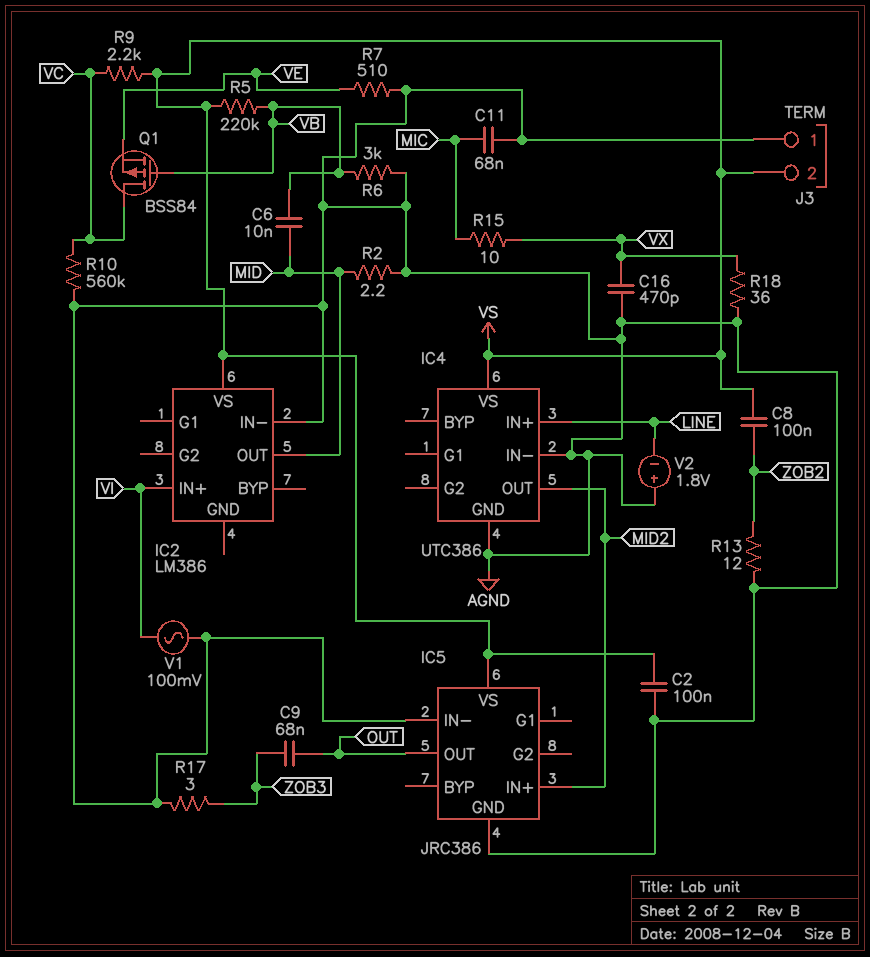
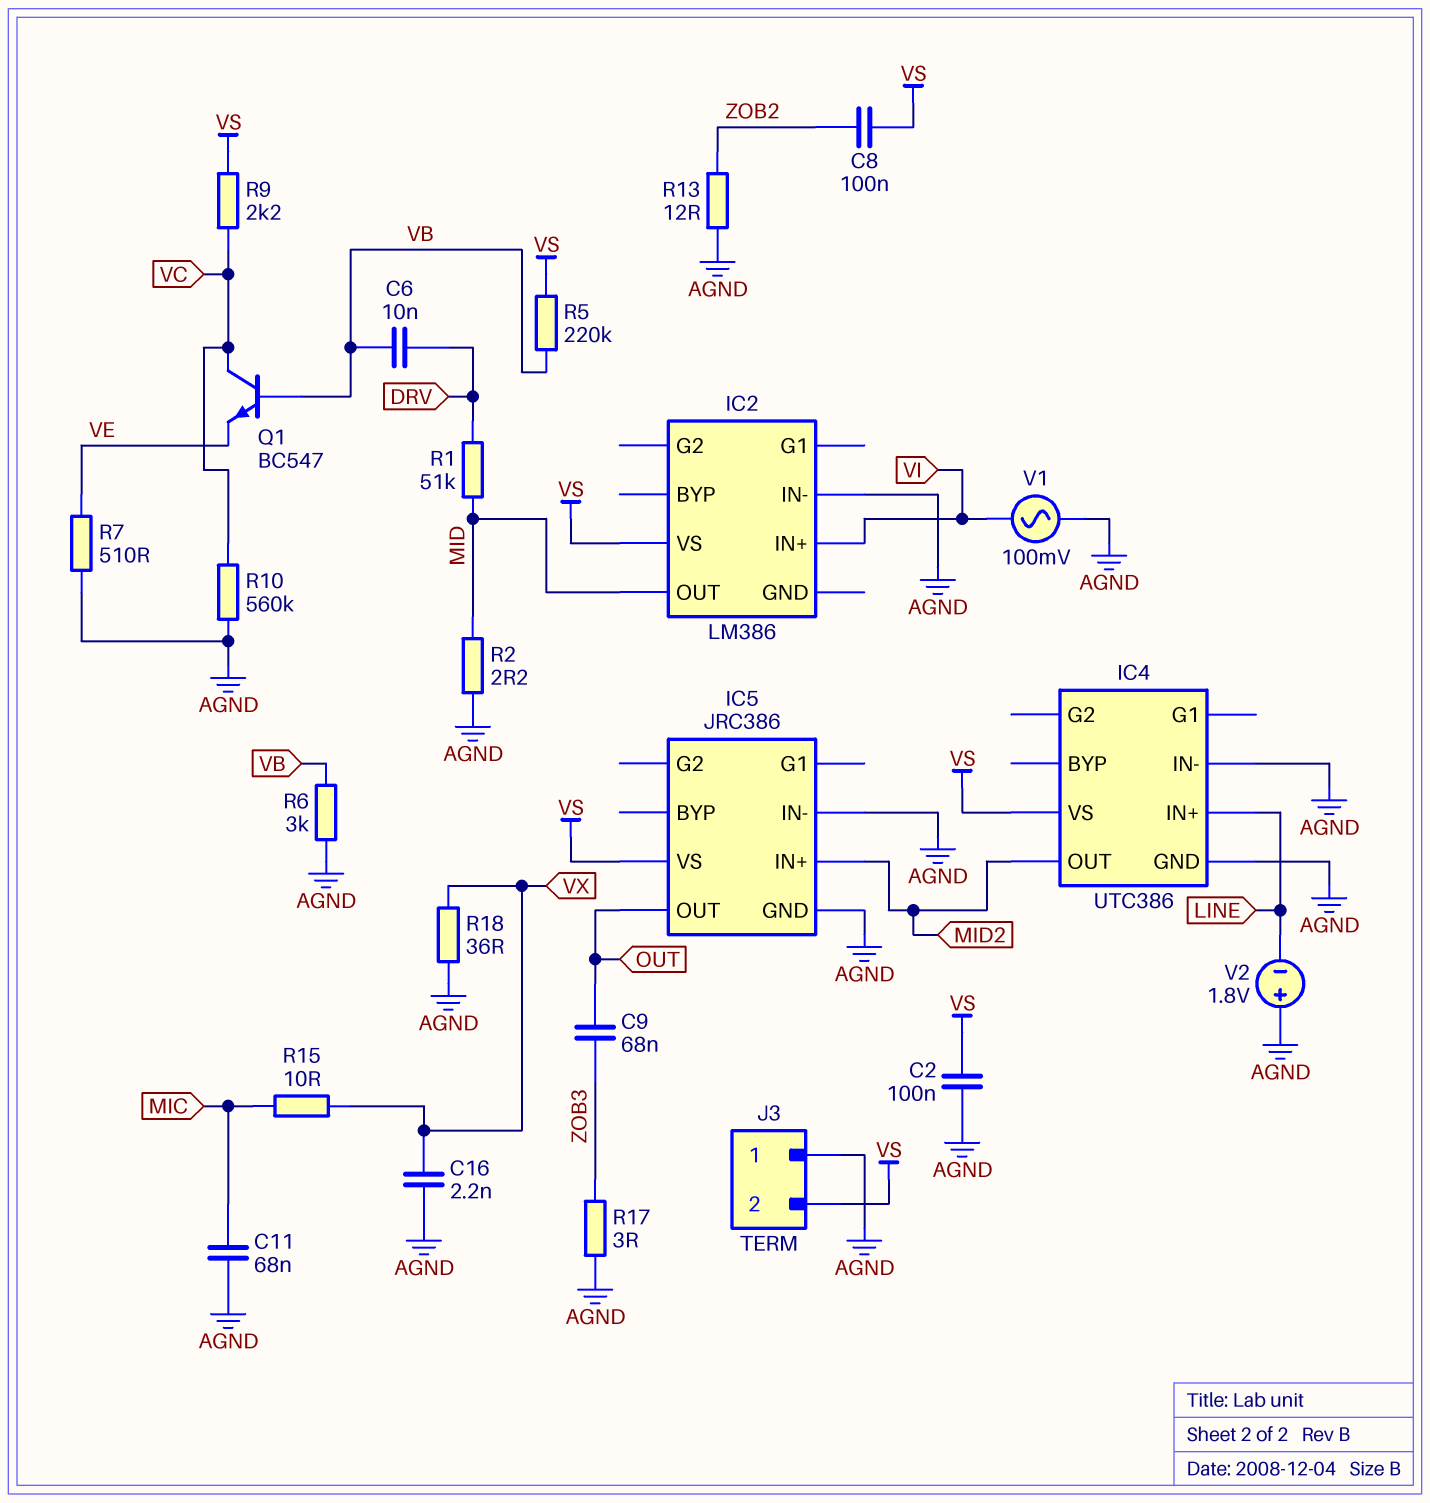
C6: 10nF (MID, VB) -> 10nF (DRV, VB)
C16: 470pF (AGND, VX) -> 2.2nF (AGND, VX)
Q1: PMOS BSS84 (G VB, D VC, S VE) -> NPN BC547 (B VB, C VC, E VE)
R1: none -> 51k (DRV, MID)

